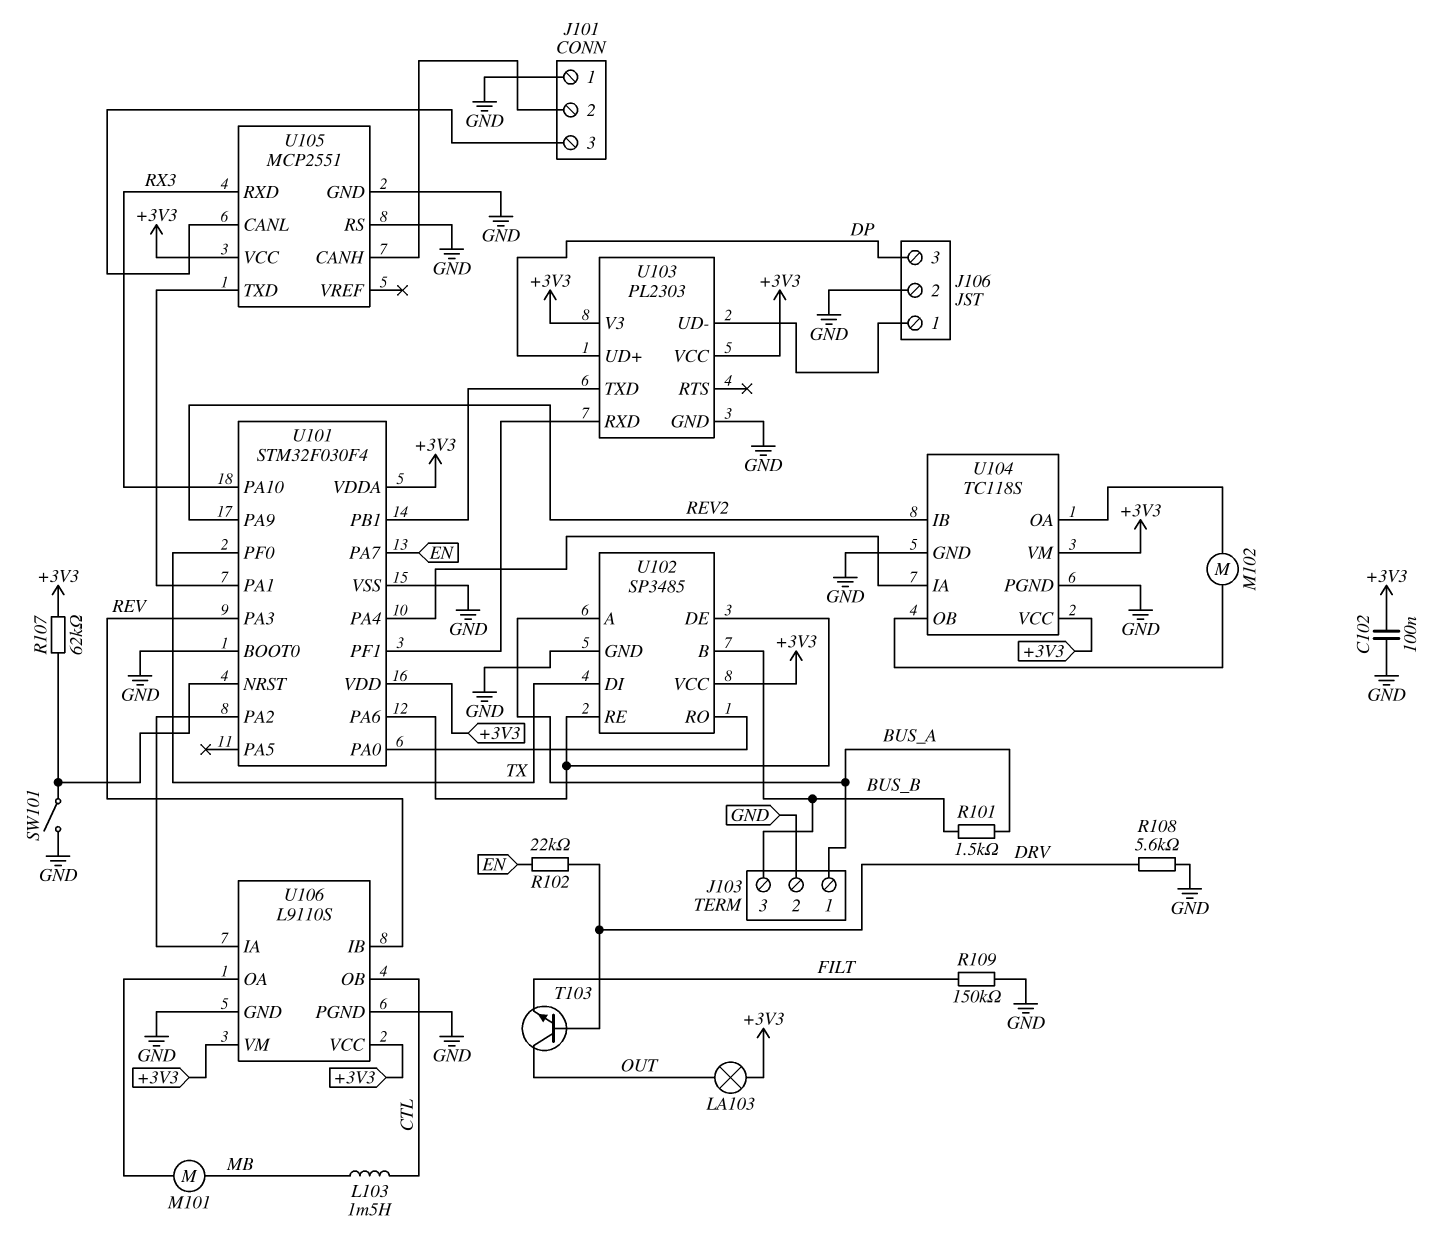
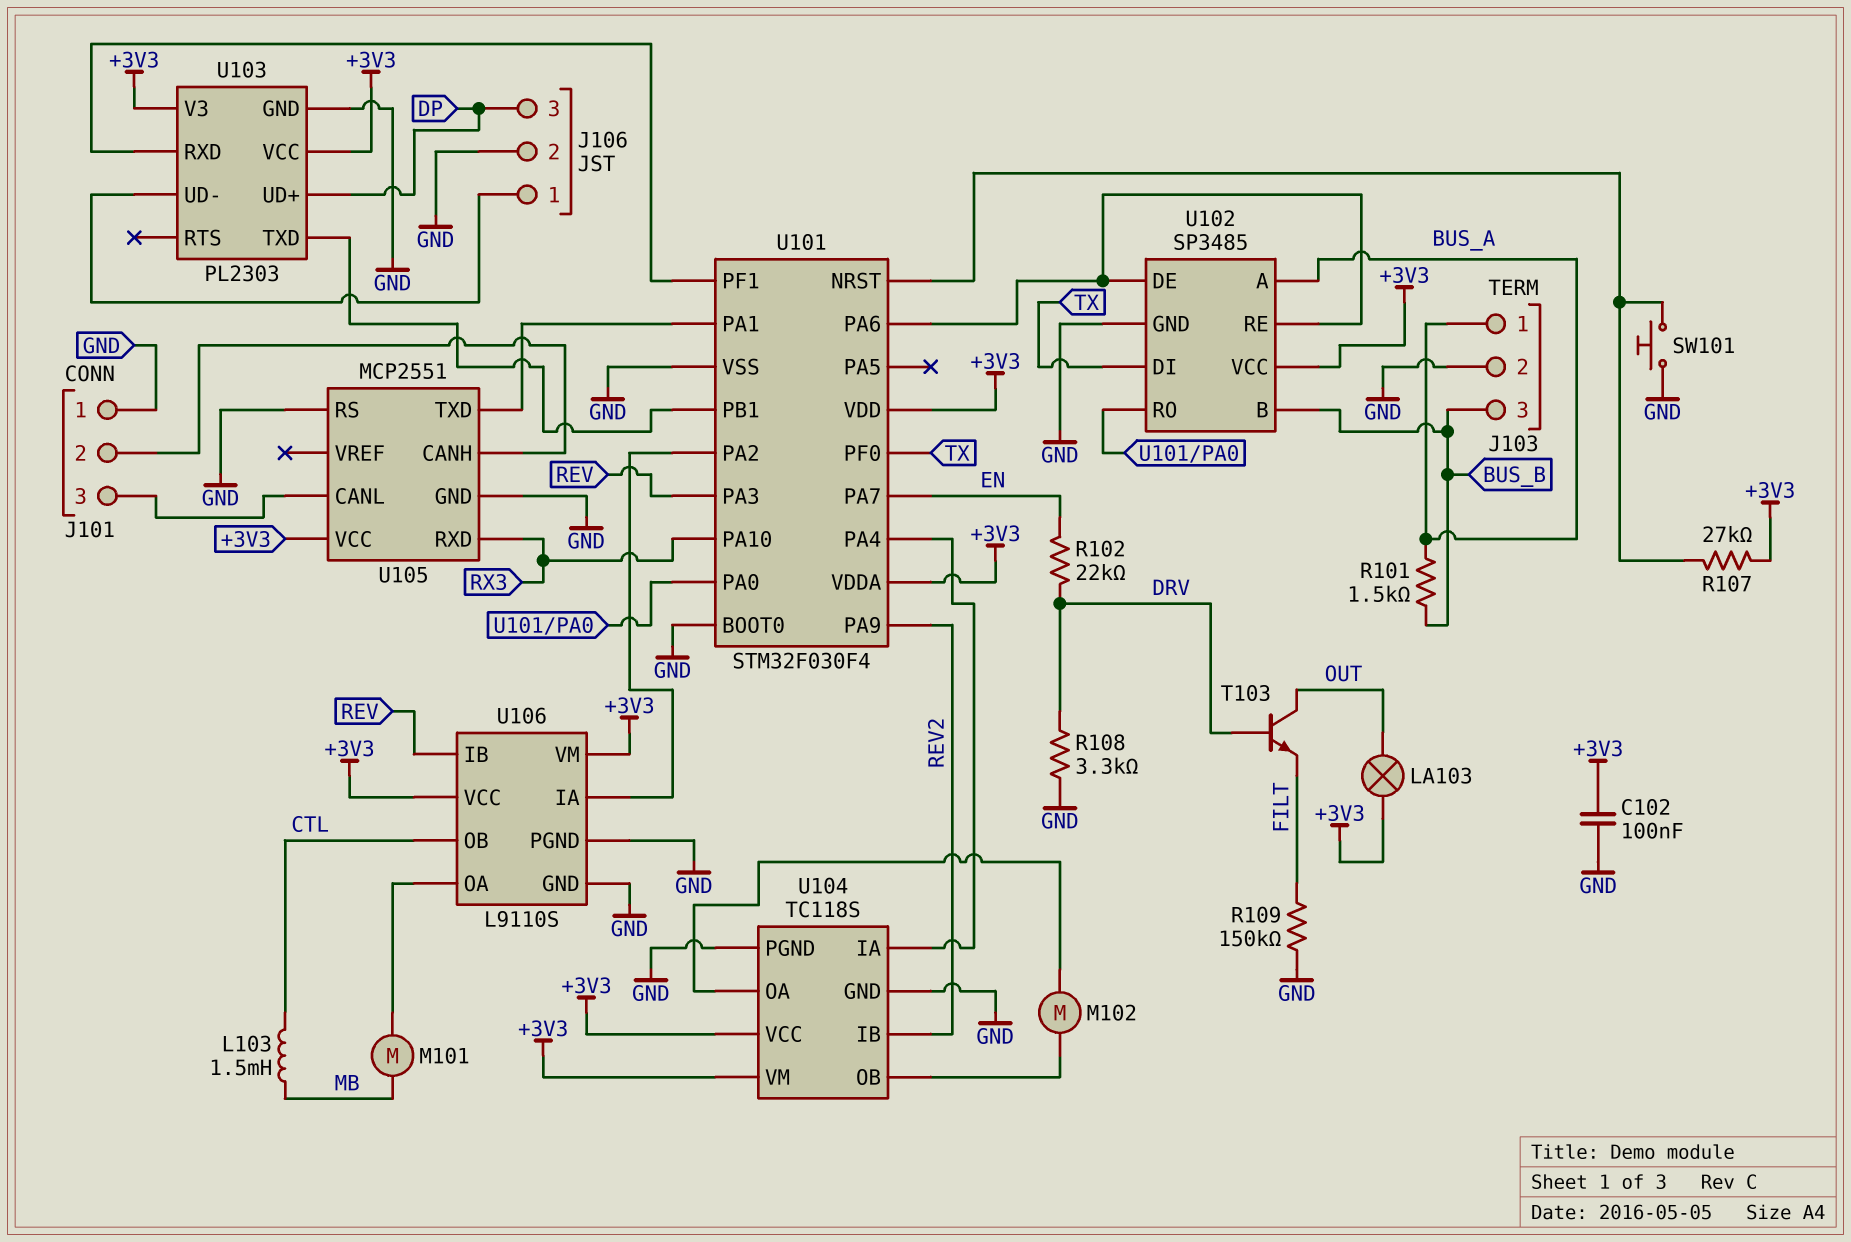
R107: 62k (+3V3, U101/NRST) -> 27k (+3V3, U101/NRST)
R108: 5.6k (DRV, GND) -> 3.3k (DRV, GND)
SW101: switch (GND, U101/NRST) -> button (GND, U101/NRST)

